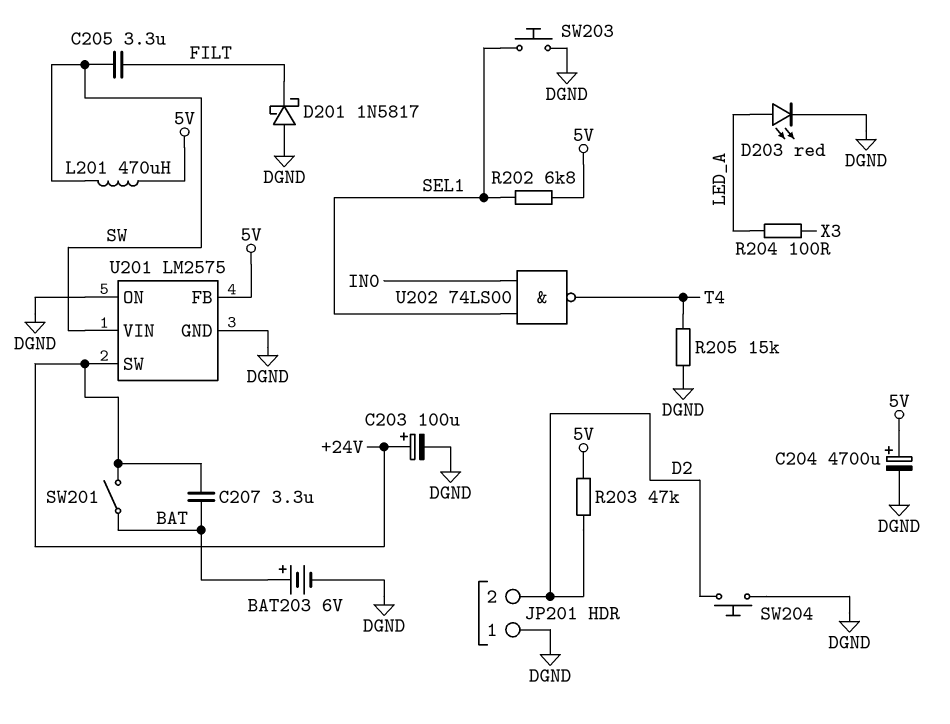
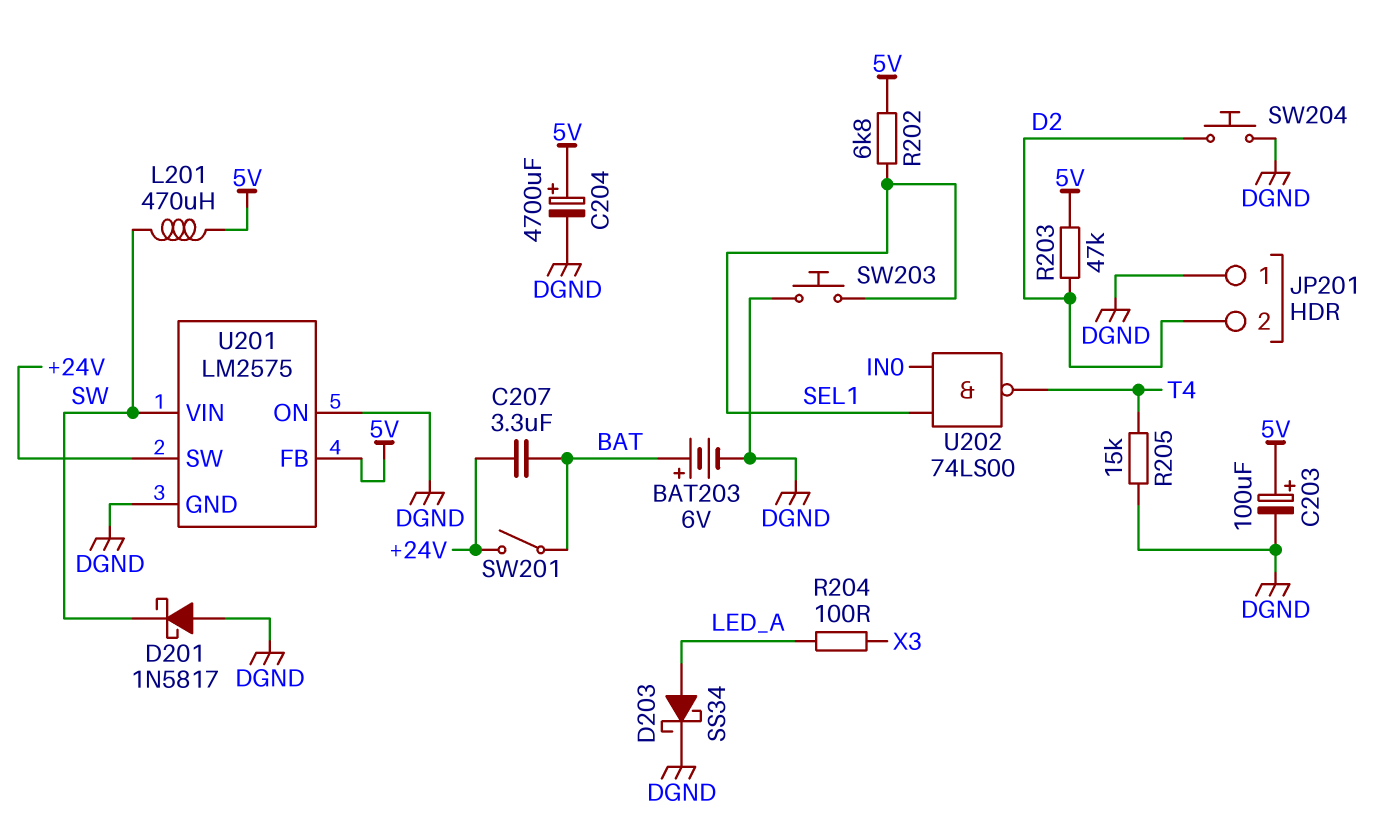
C203: 100uF (plus +24V, minus DGND) -> 100uF (plus 5V, minus DGND)
C205: 3.3uF (FILT, SW) -> none
D201: schottky 1N5817 (A DGND, K FILT) -> schottky 1N5817 (A DGND, K SW)
D203: LED red (A LED_A, K DGND) -> schottky SS34 (A LED_A, K DGND)

